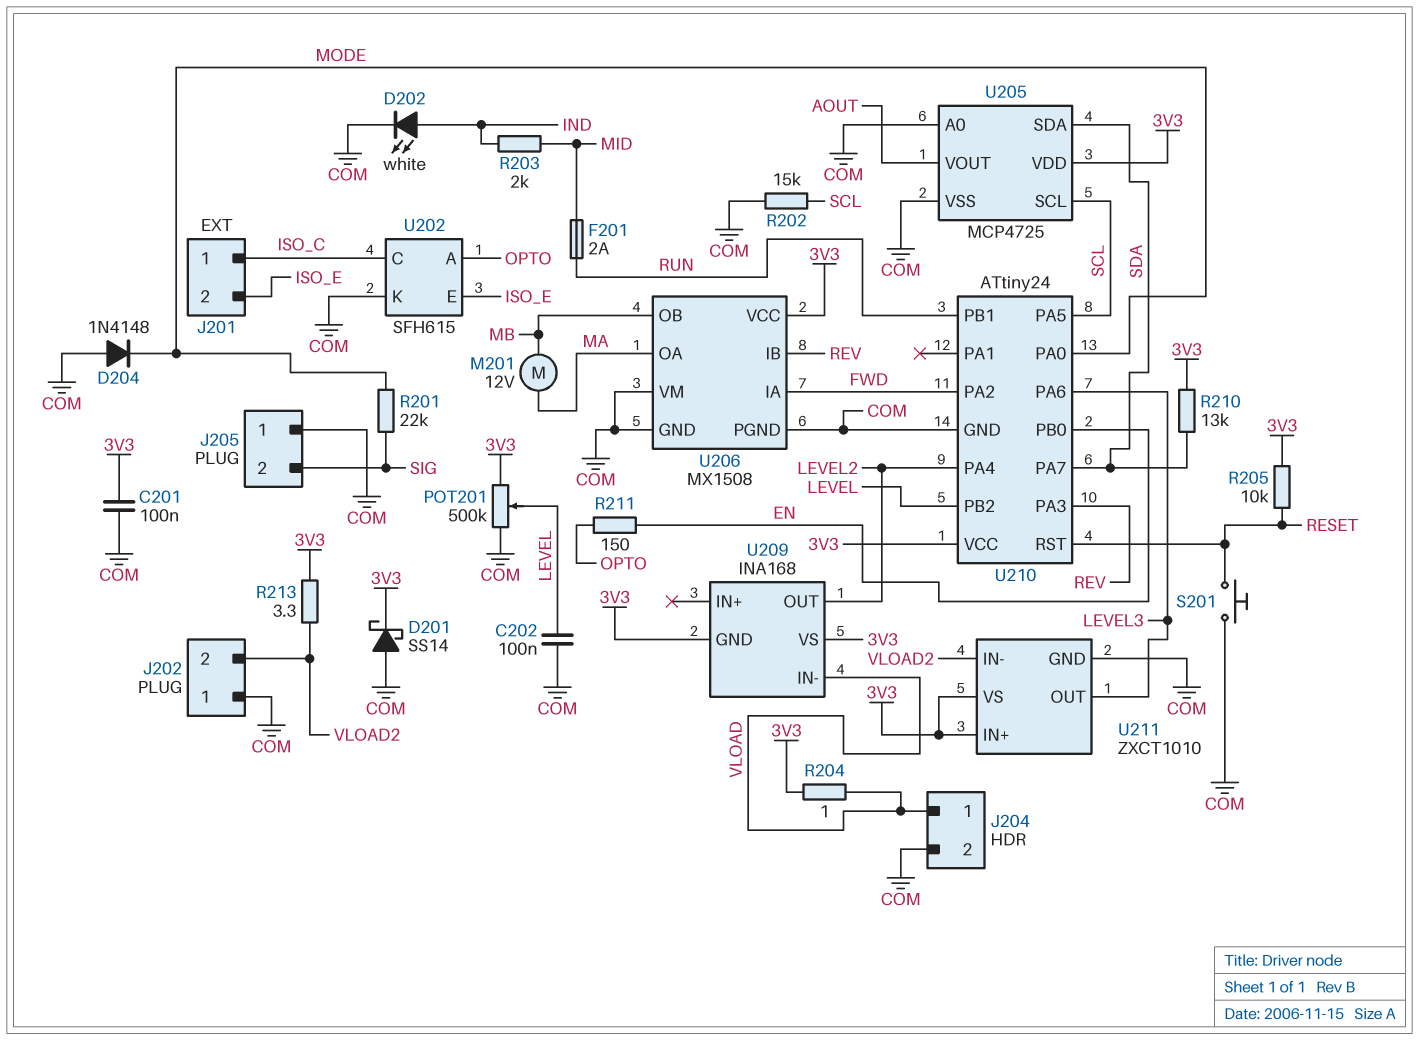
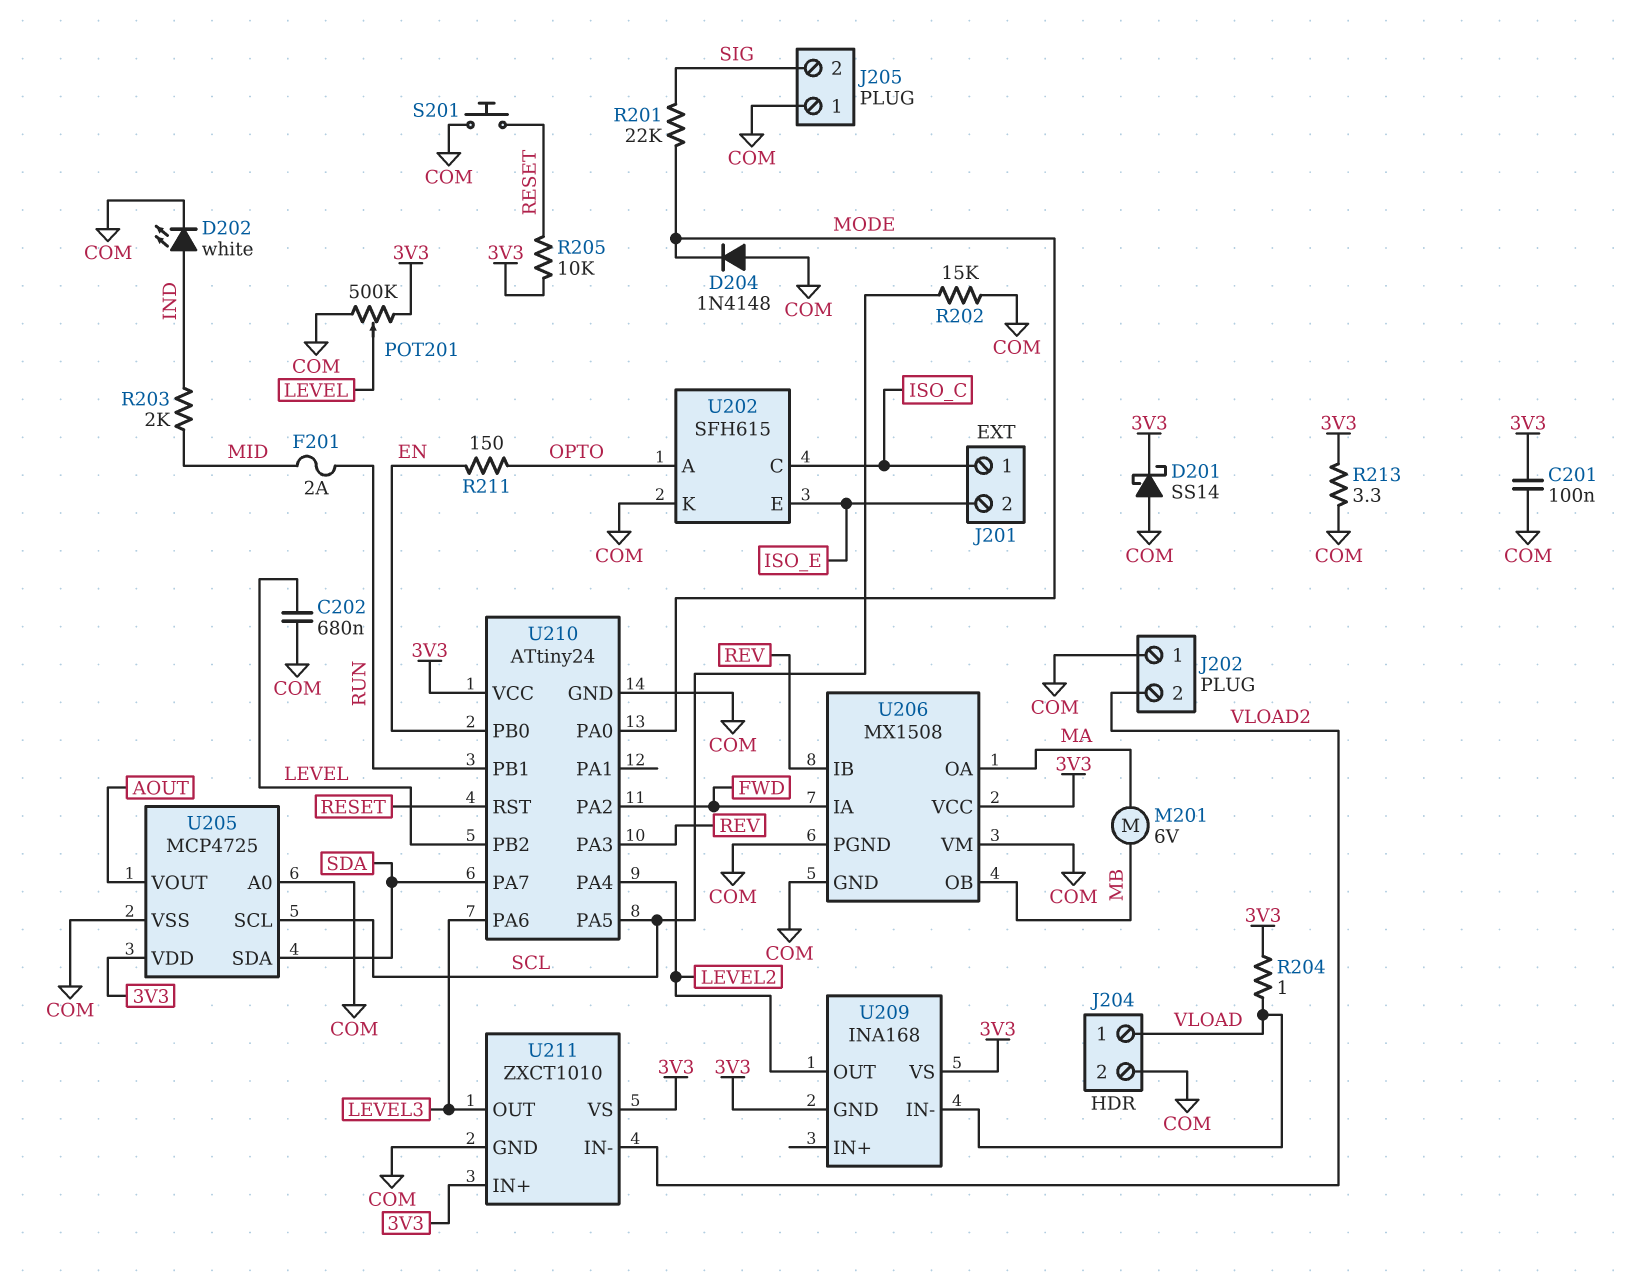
C202: 100nF (COM, LEVEL) -> 680nF (COM, LEVEL)
M201: motor 12V (MA, MB) -> motor 6V (MA, MB)
R210: 13k (3V3, SDA) -> none
R213: 3.3 (3V3, VLOAD2) -> 3.3 (3V3, COM)

